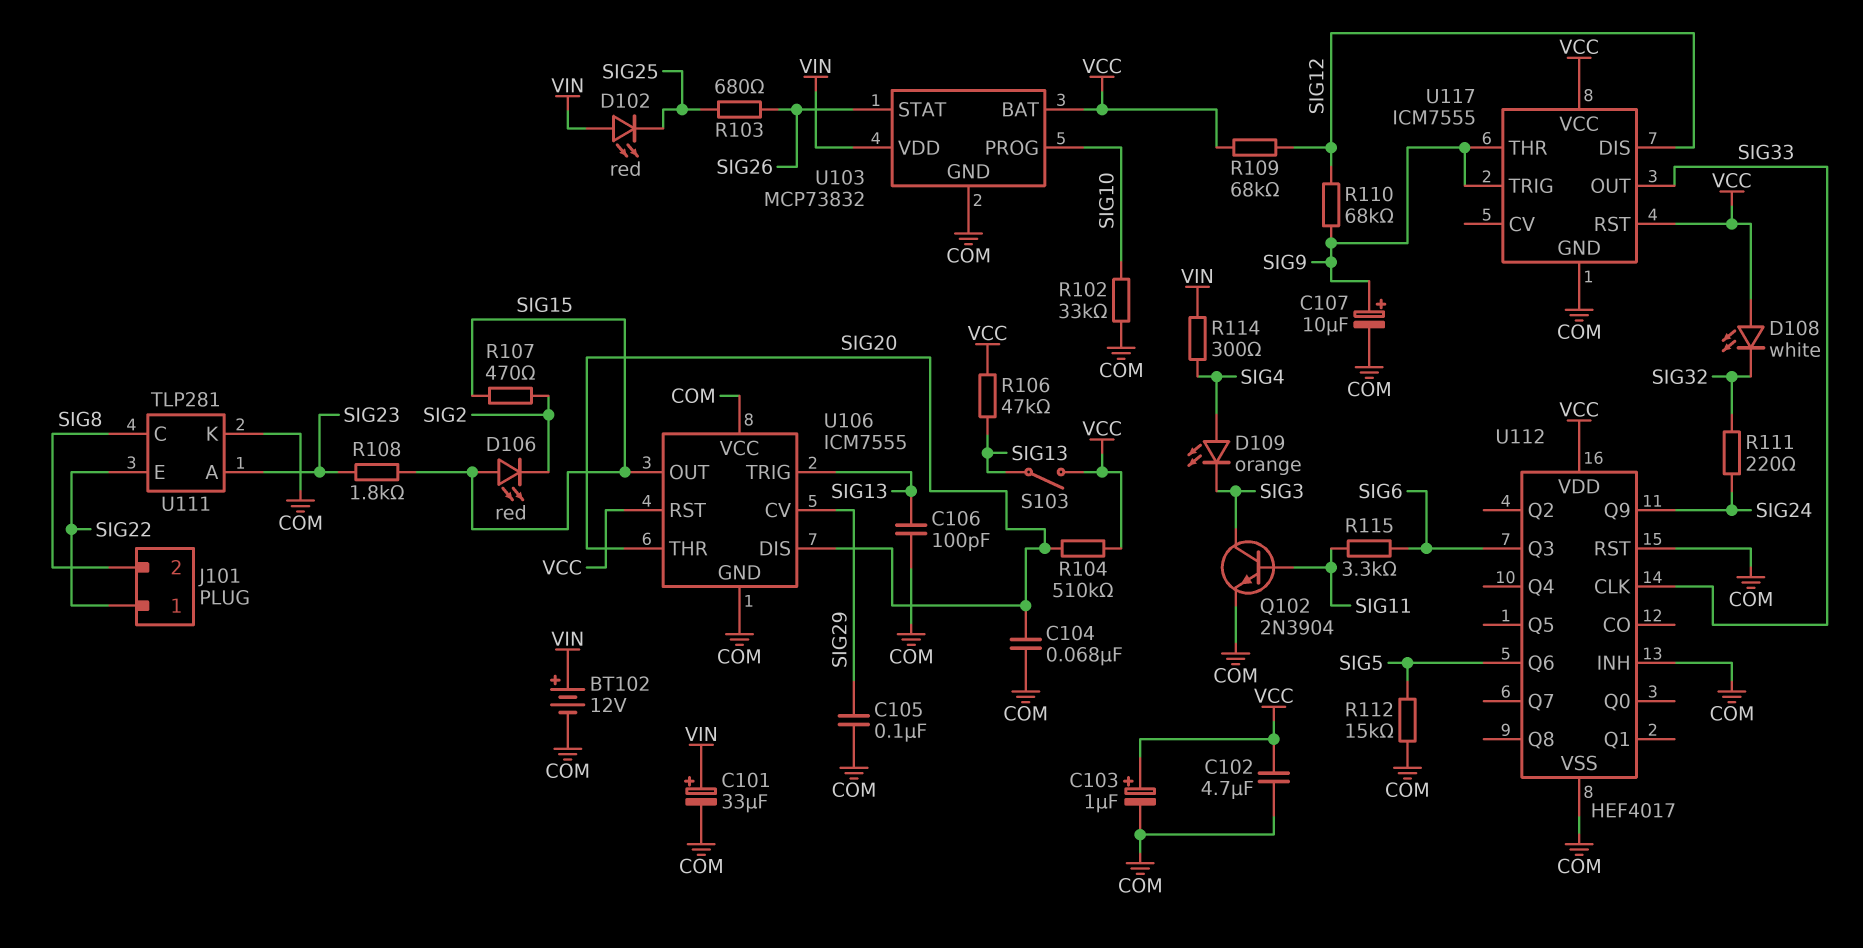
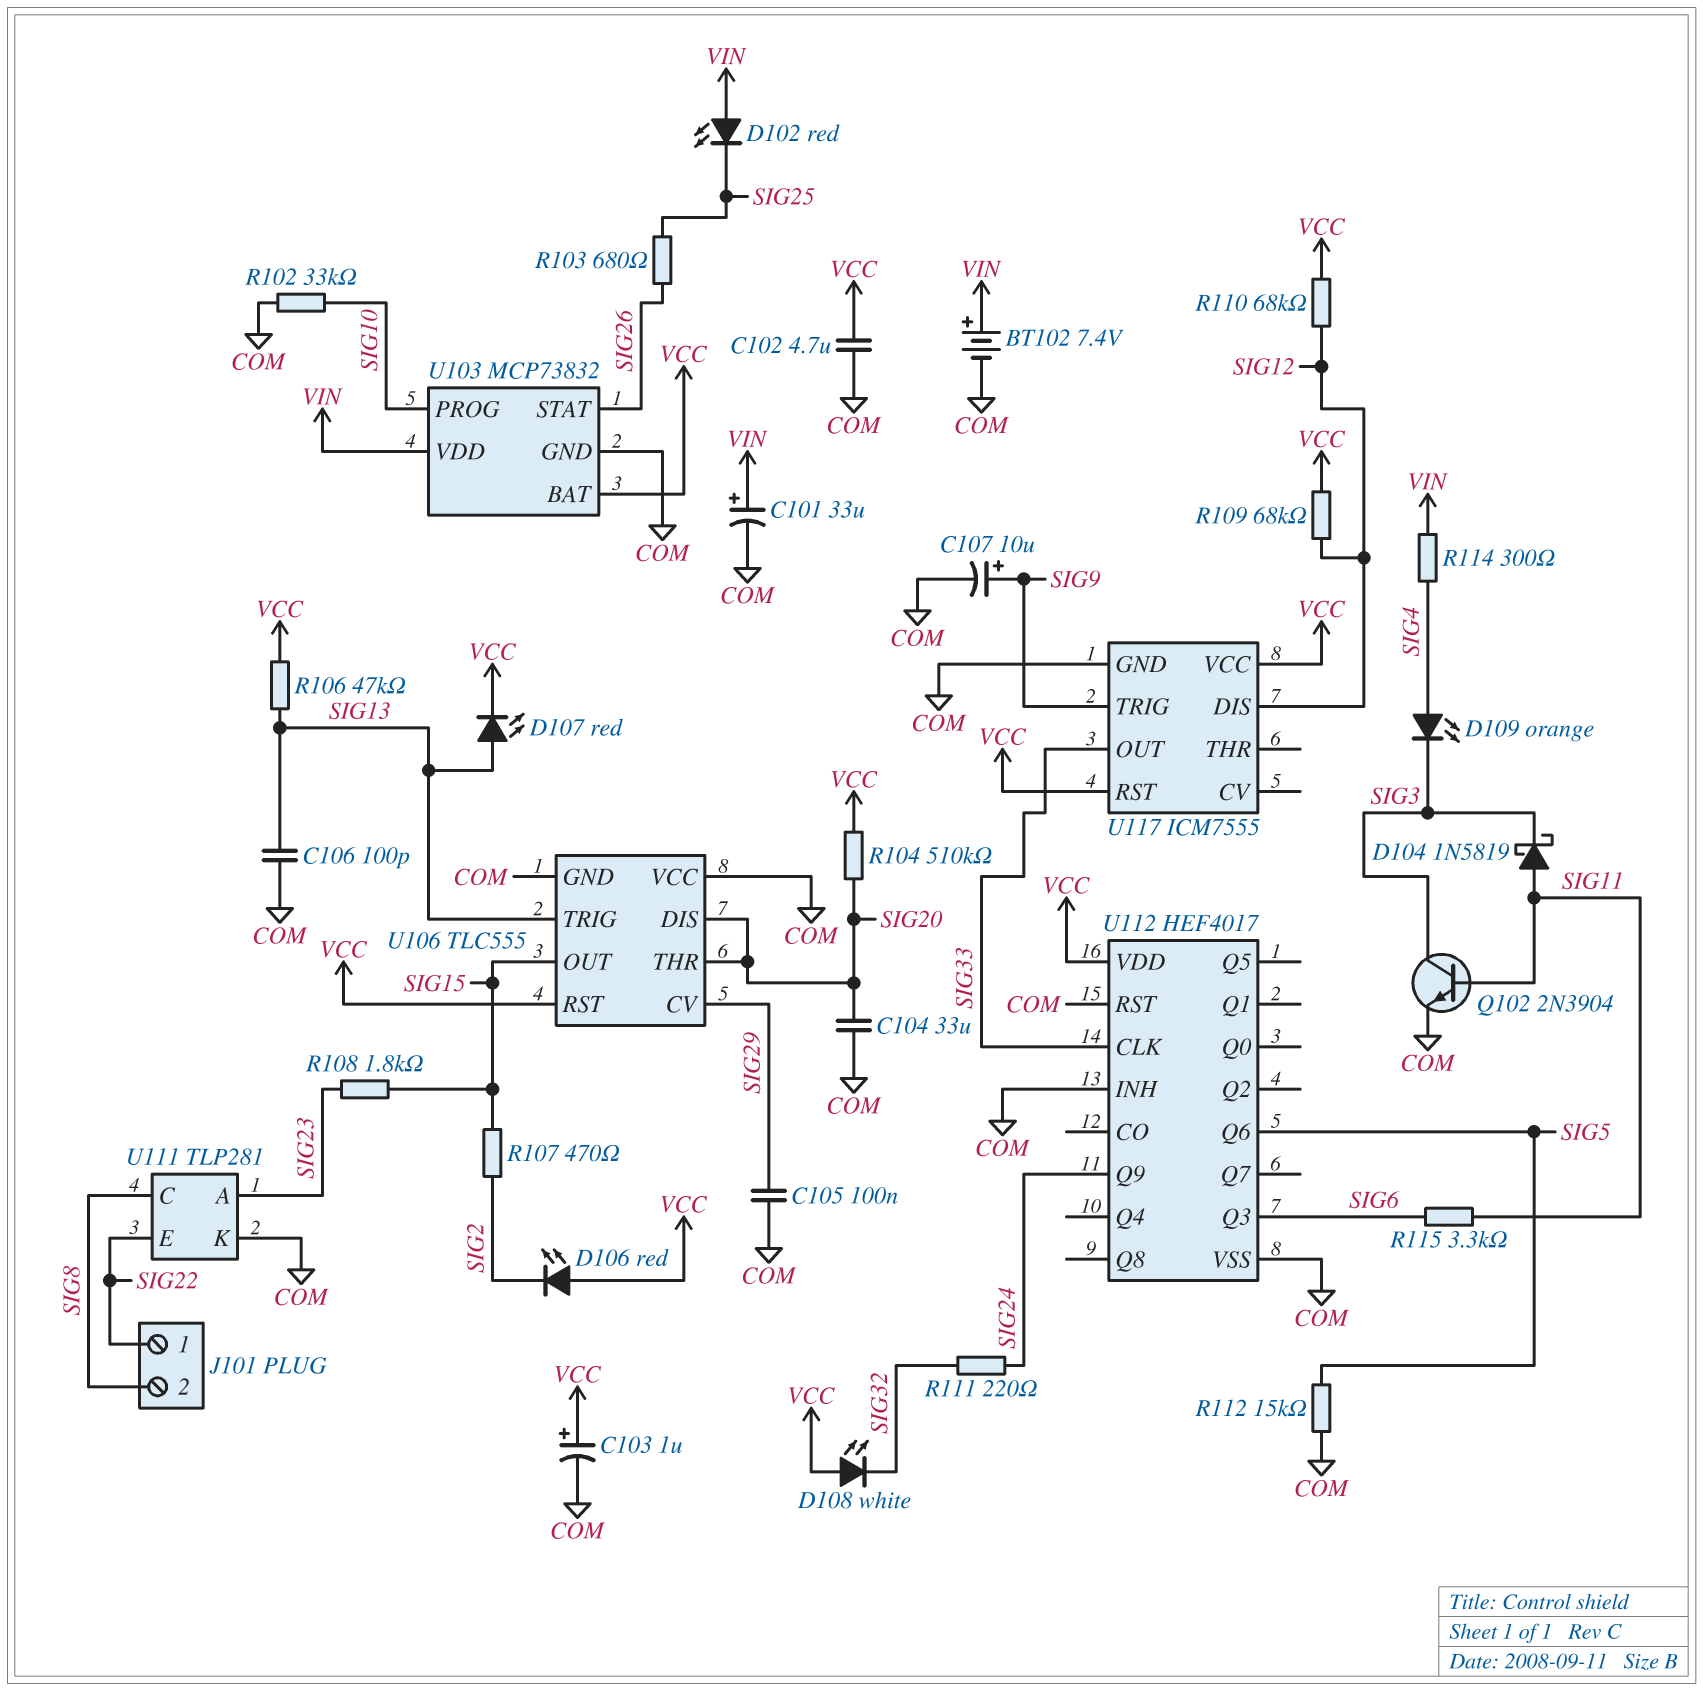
BT102: 12V (plus VIN, minus COM) -> 7.4V (plus VIN, minus COM)
C104: 68nF (COM, SIG20) -> 33uF (COM, SIG20)
D104: none -> schottky 1N5819 (A SIG11, K SIG3)
D106: LED red (A SIG15, K SIG2) -> LED red (A VCC, K SIG2)
D107: none -> LED red (A SIG13, K VCC)
R110: 68k (SIG9, SIG12) -> 68k (SIG12, VCC)
S103: switch (SIG13, VCC) -> none
U106: ICM7555 -> TLC555
U117 pin THR: SIG9 -> none

